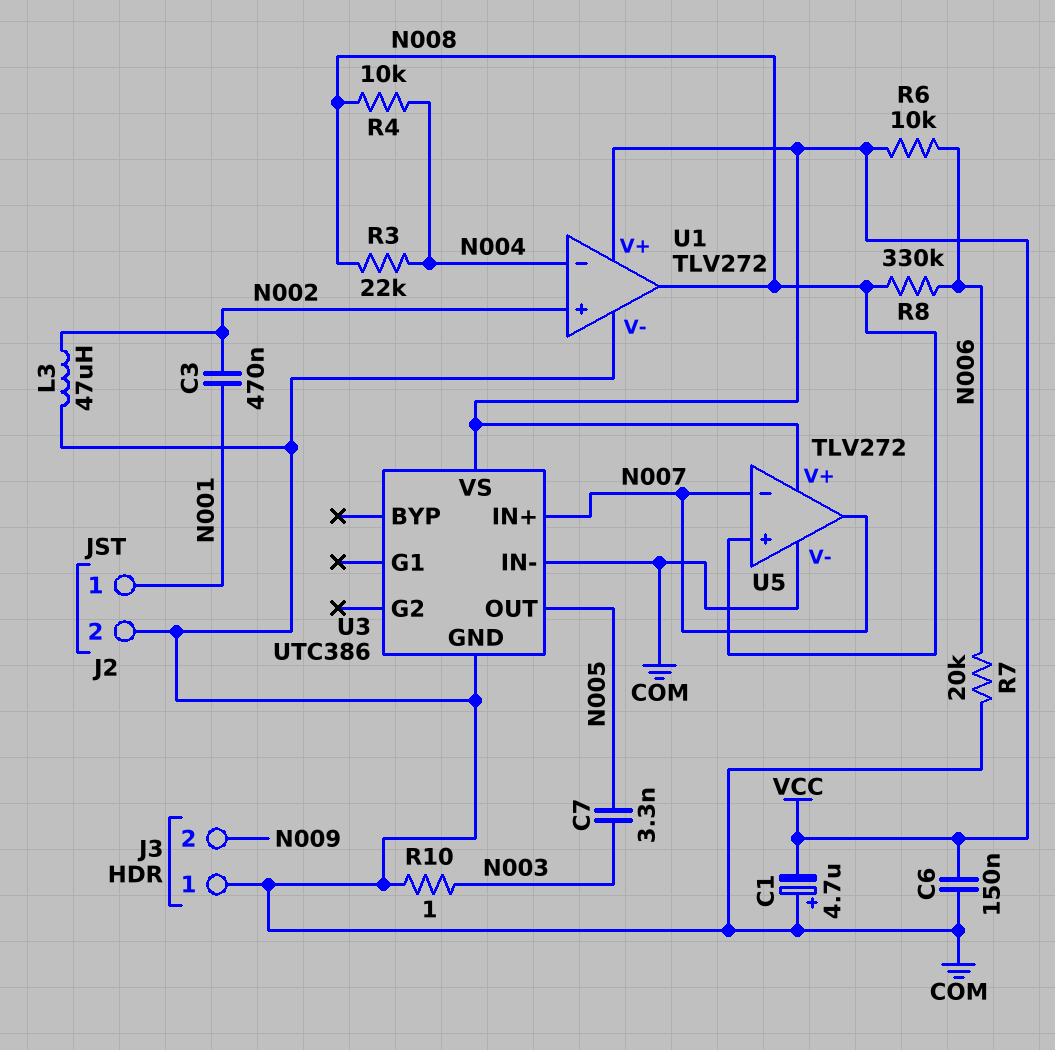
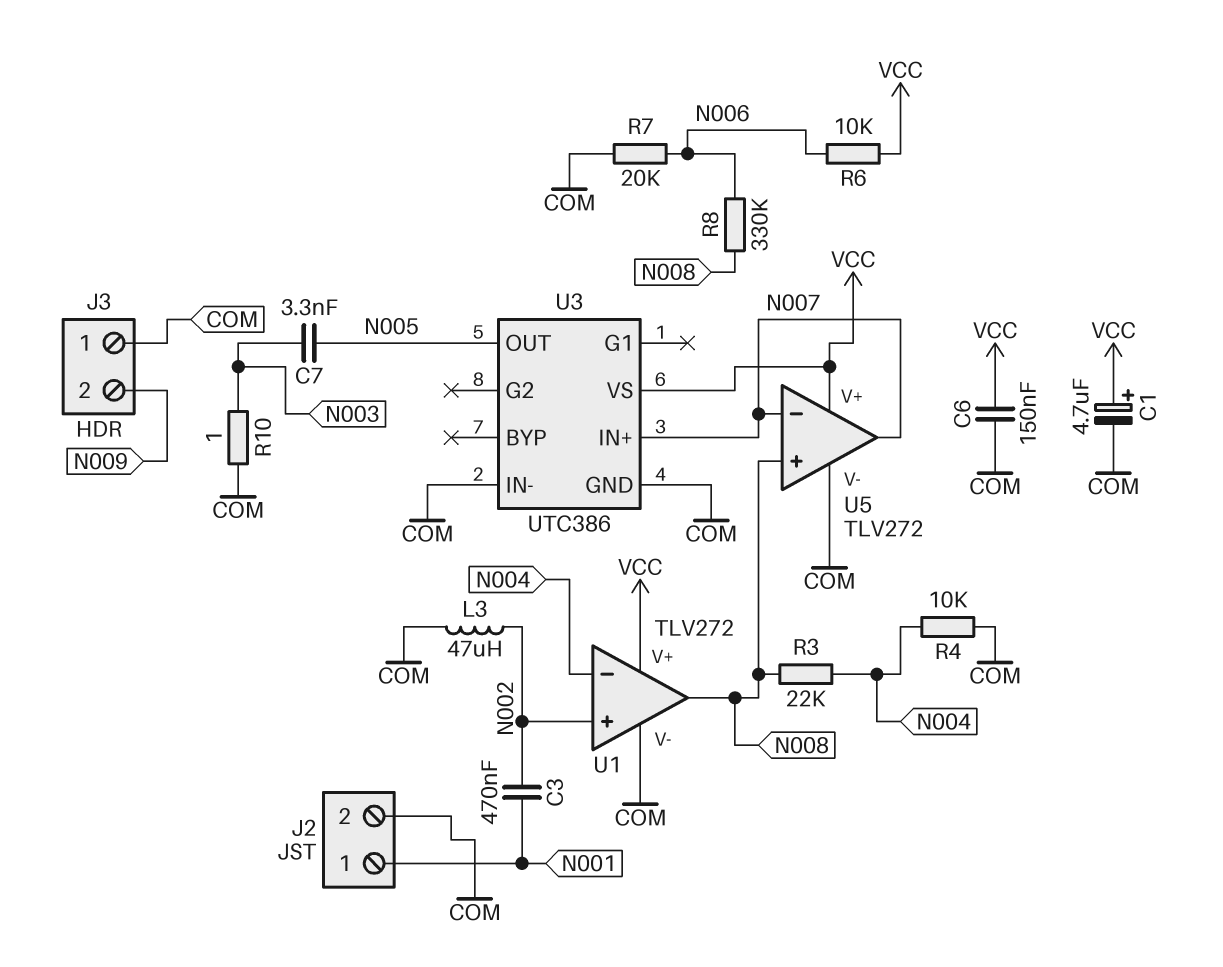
C1: 4.7uF (plus COM, minus VCC) -> 4.7uF (plus VCC, minus COM)
R4: 10k (N004, N008) -> 10k (COM, N004)

